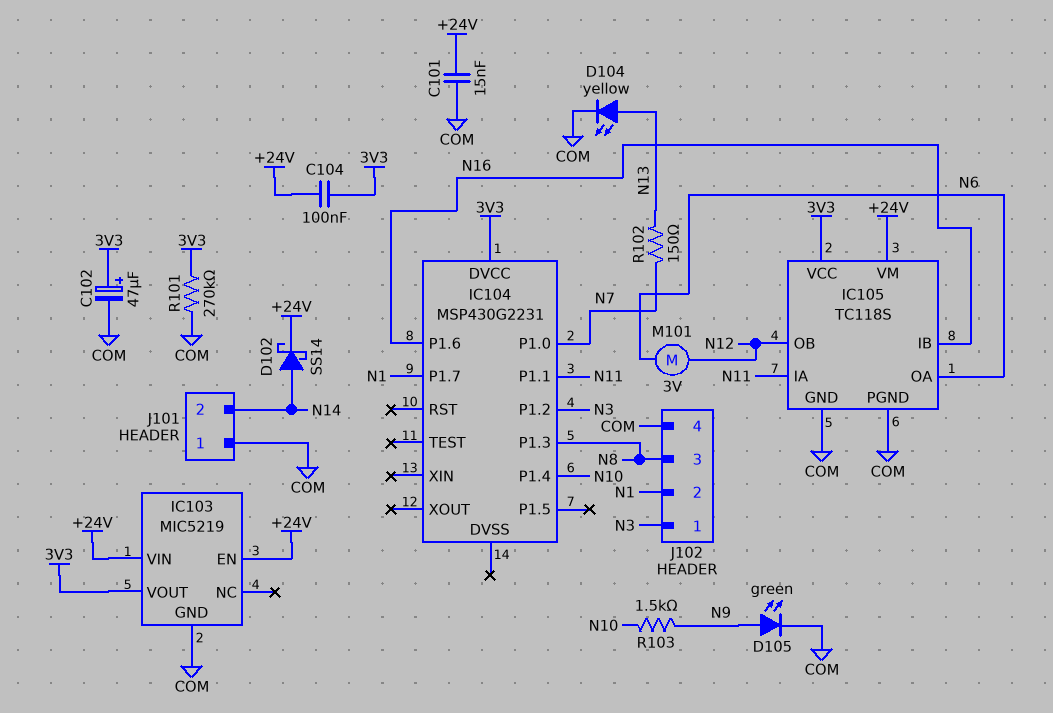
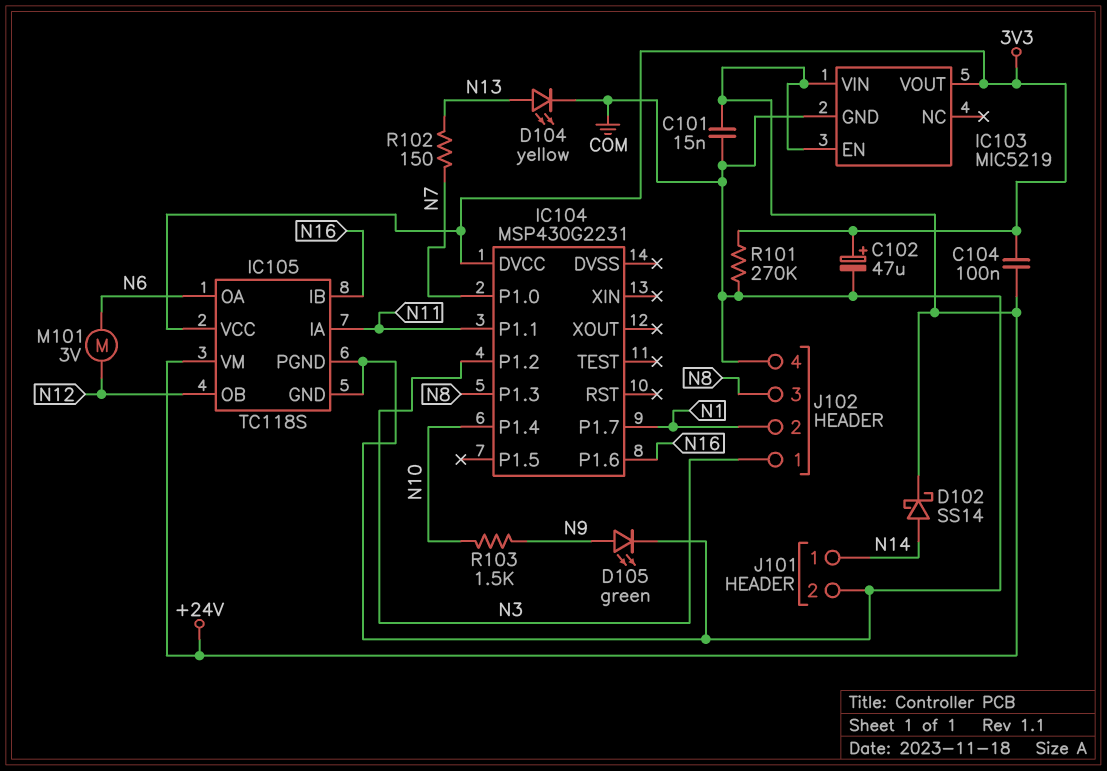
J101 pin 1: COM -> N14
J101 pin 2: N14 -> COM

